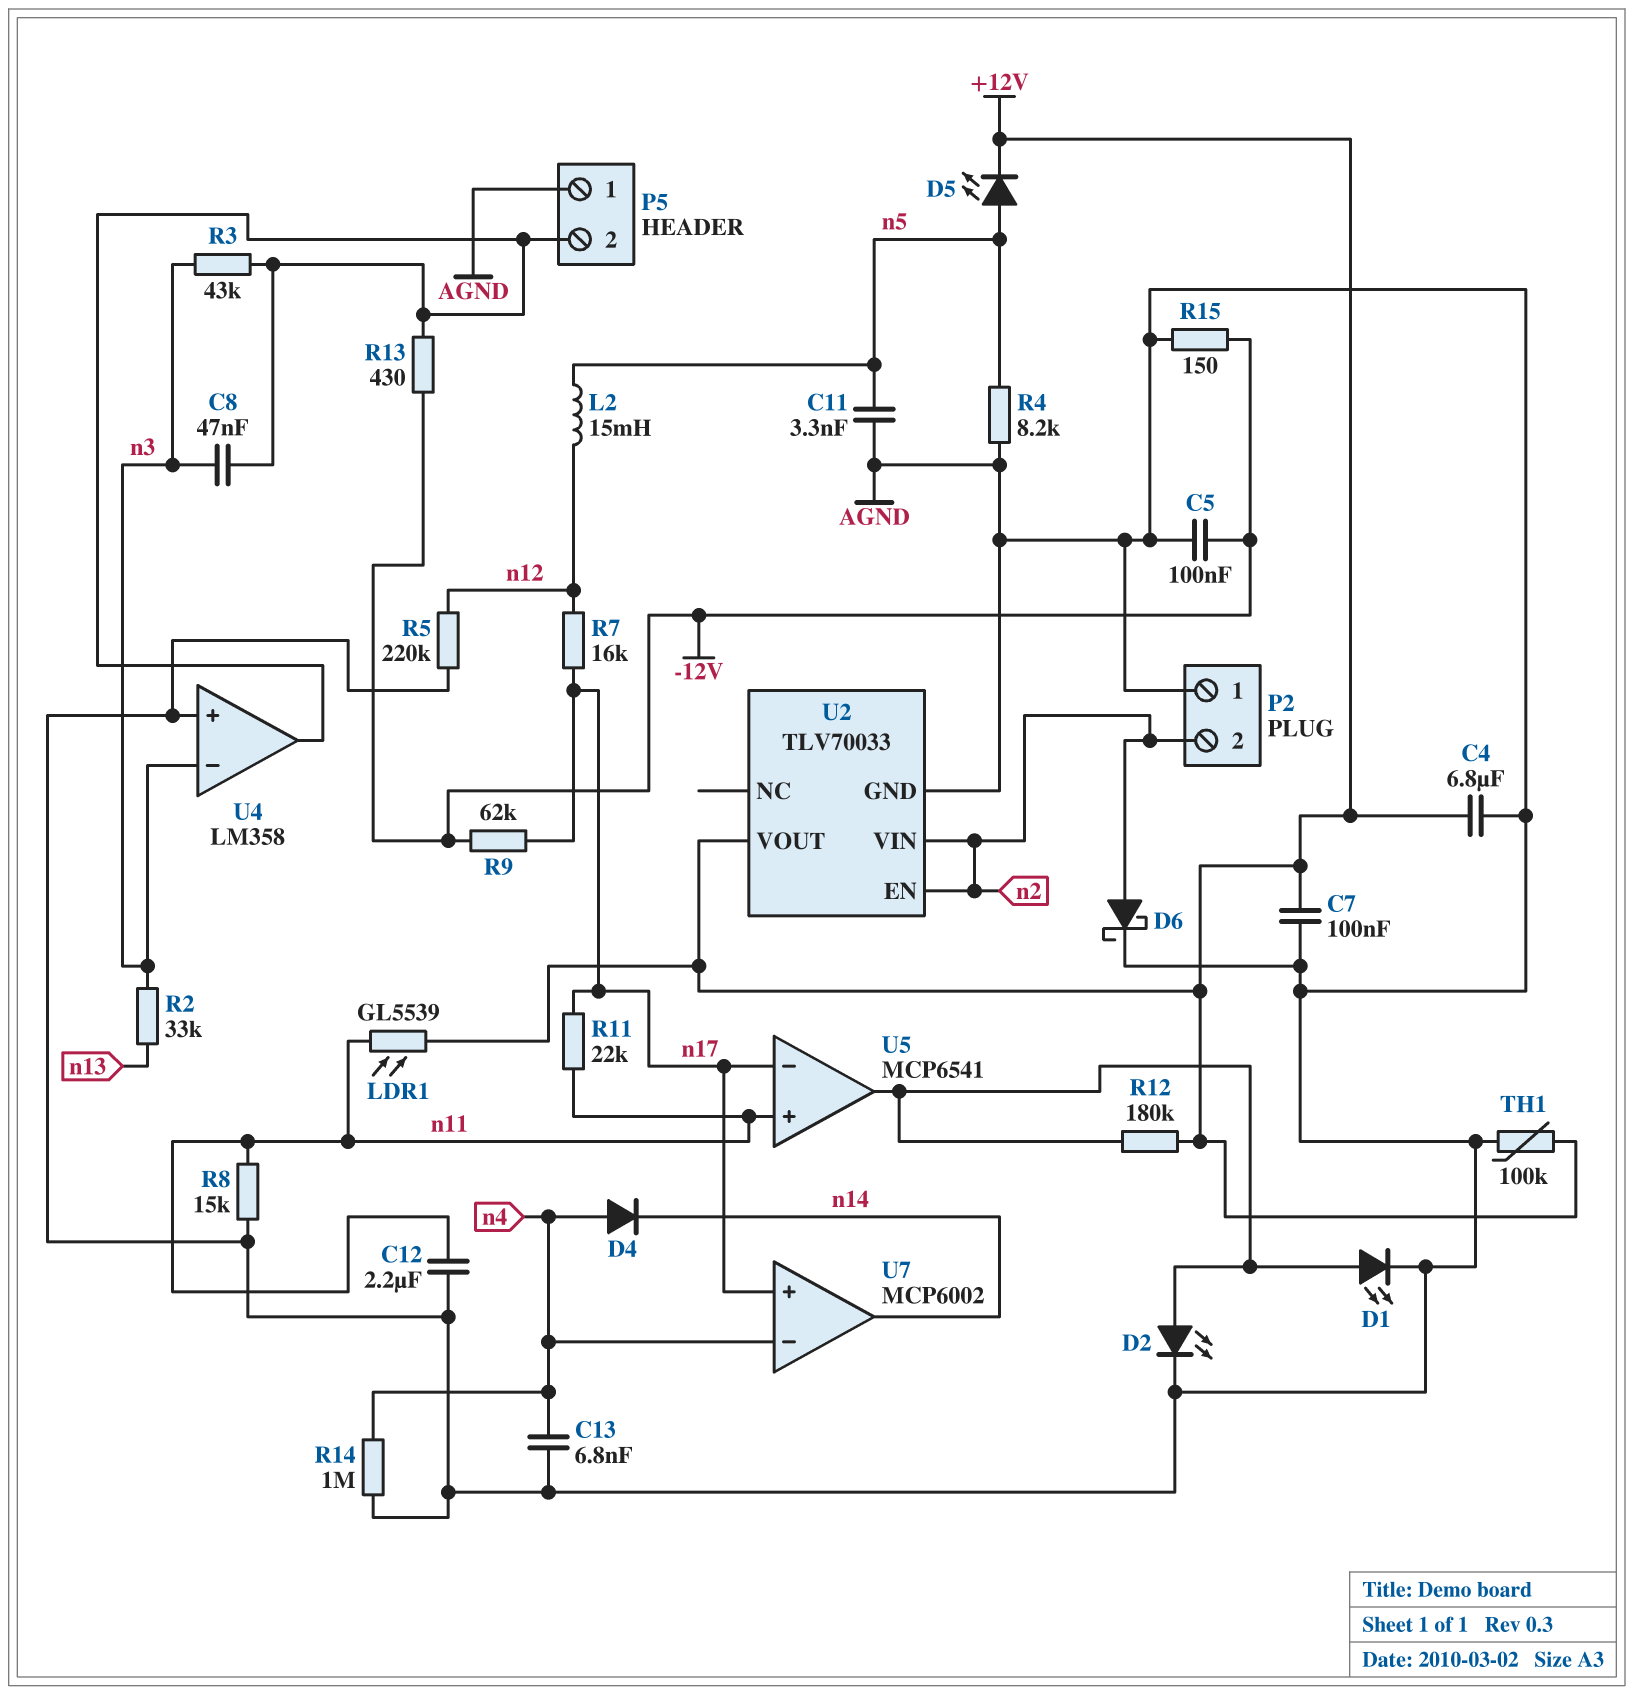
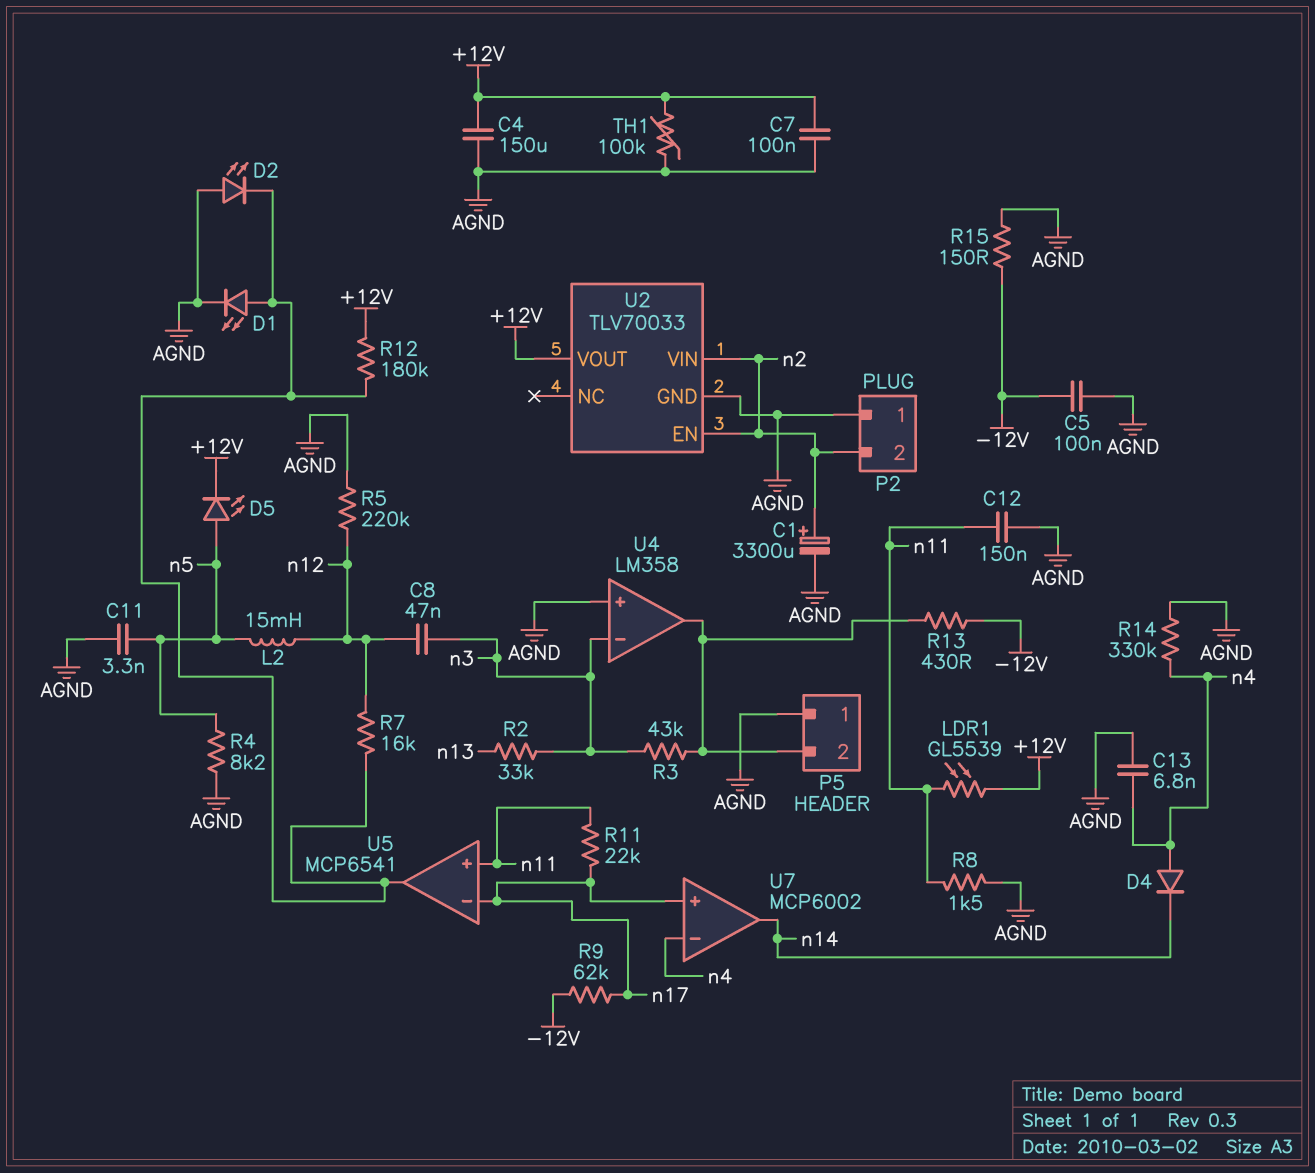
C1: none -> 3300uF (plus n2, minus AGND)
C4: 6.8uF (+12V, AGND) -> 150uF (+12V, AGND)
C8: 47nF (P5/2, n3) -> 47nF (n3, n12)
C12: 2.2uF (AGND, n11) -> 150nF (AGND, n11)
D2: LED (A U5/out, K AGND) -> LED (A AGND, K U5/out)
D6: schottky (A n2, K AGND) -> none
R7: 16k (n12, n17) -> 16k (U5/out, n12)
R8: 15k (AGND, n11) -> 1.5k (AGND, n11)
R14: 1M (AGND, n4) -> 330k (AGND, n4)

